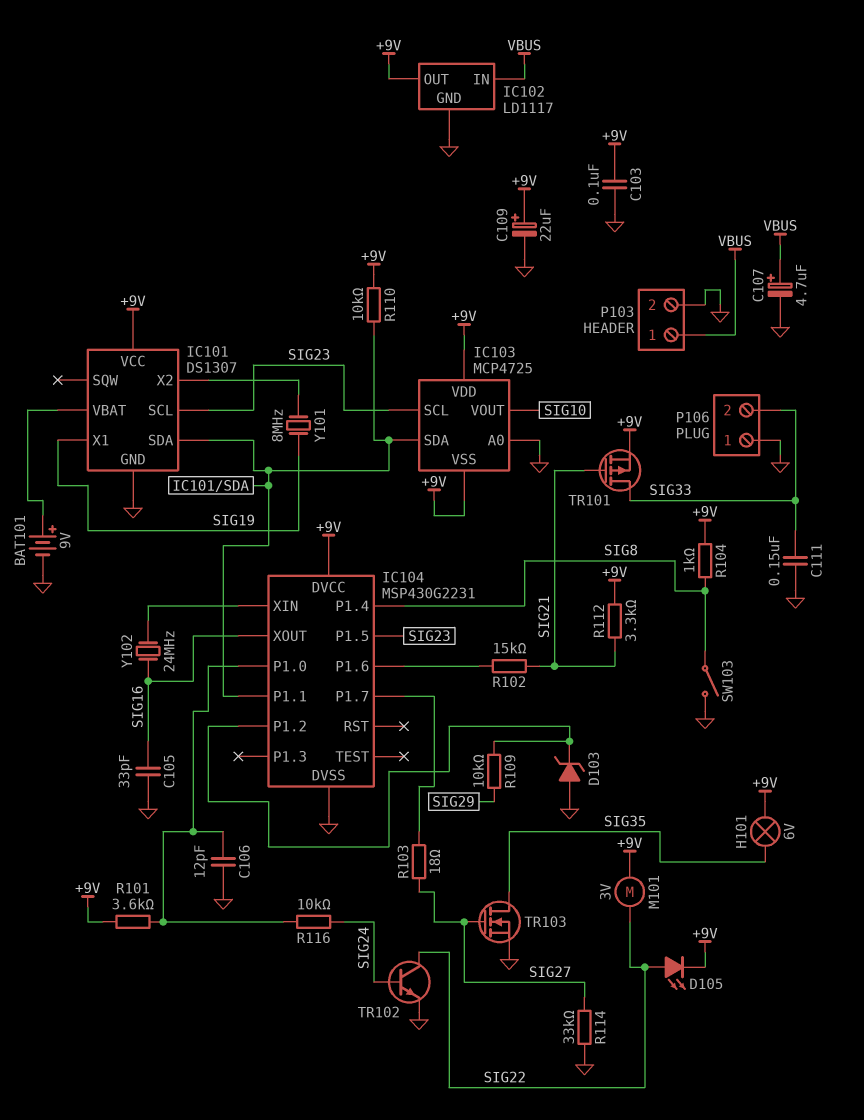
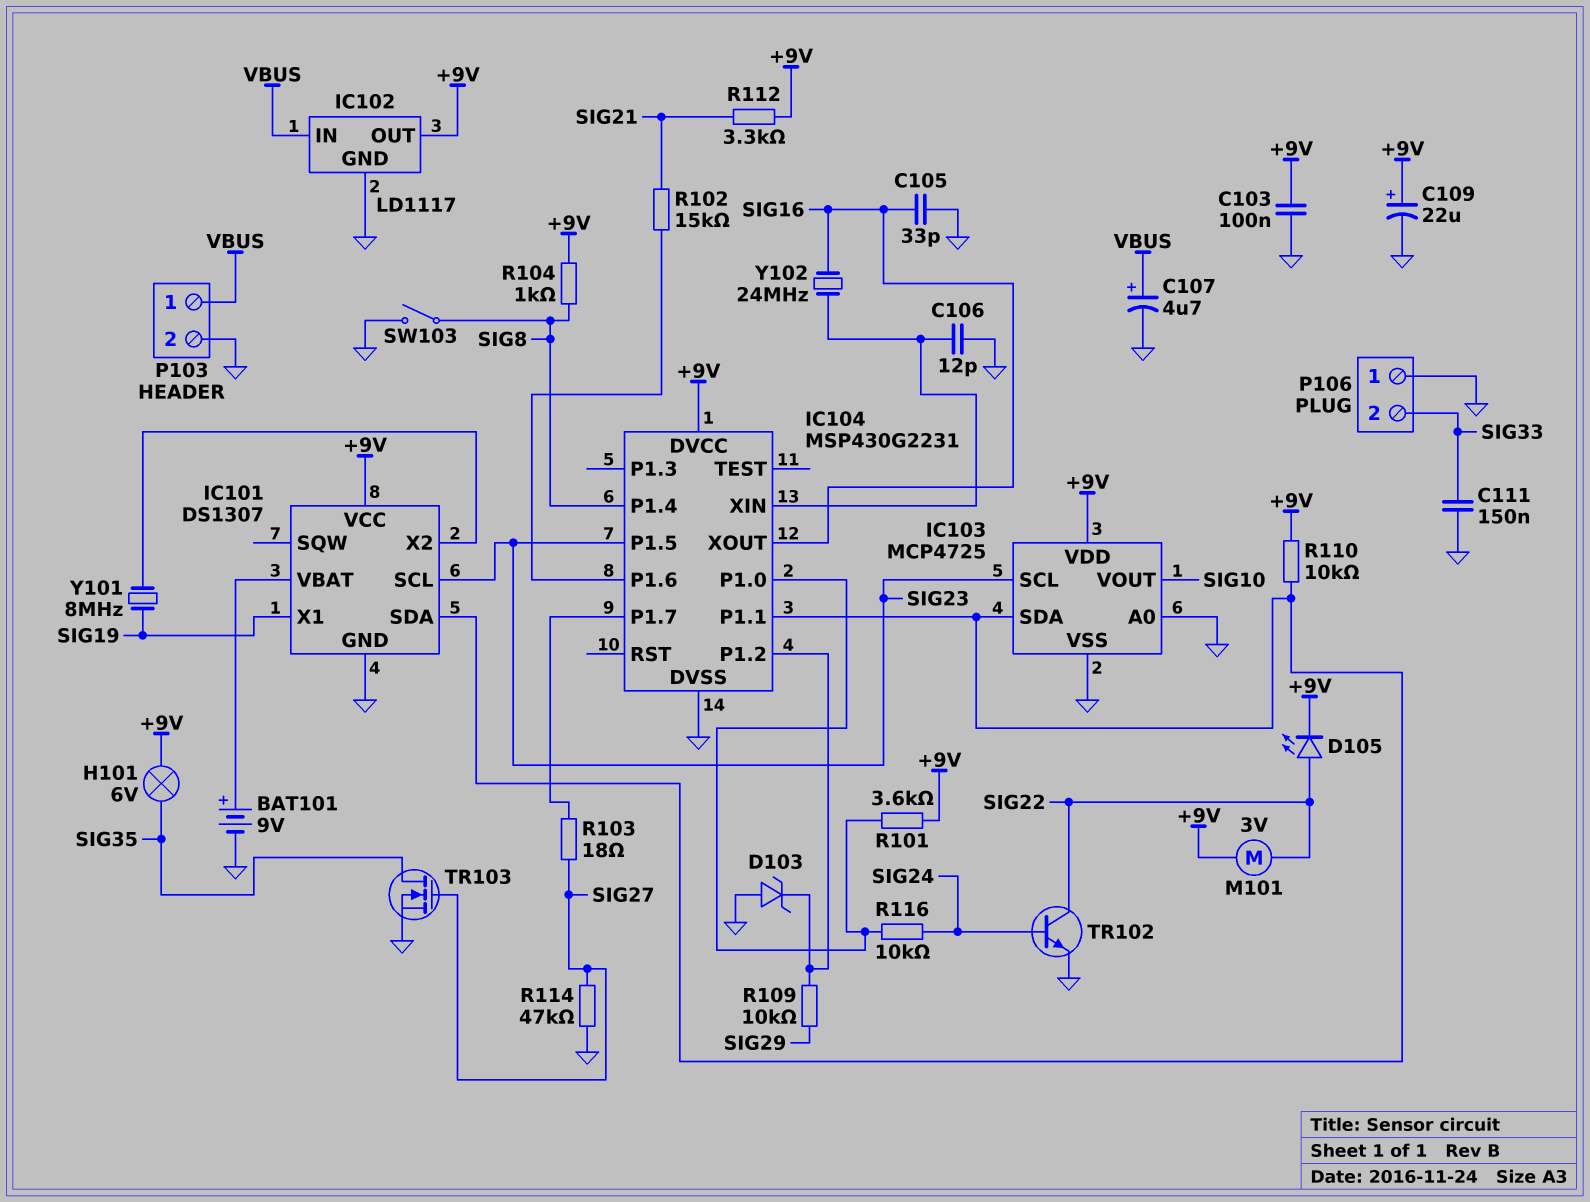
C106: 12pF (GND, IC104/P1.0) -> 12pF (GND, IC104/XIN)
IC103 pin VSS: +9V -> GND
R114: 33k (GND, SIG27) -> 47k (GND, SIG27)
TR101: PMOS (G SIG21, D SIG33, S +9V) -> none

